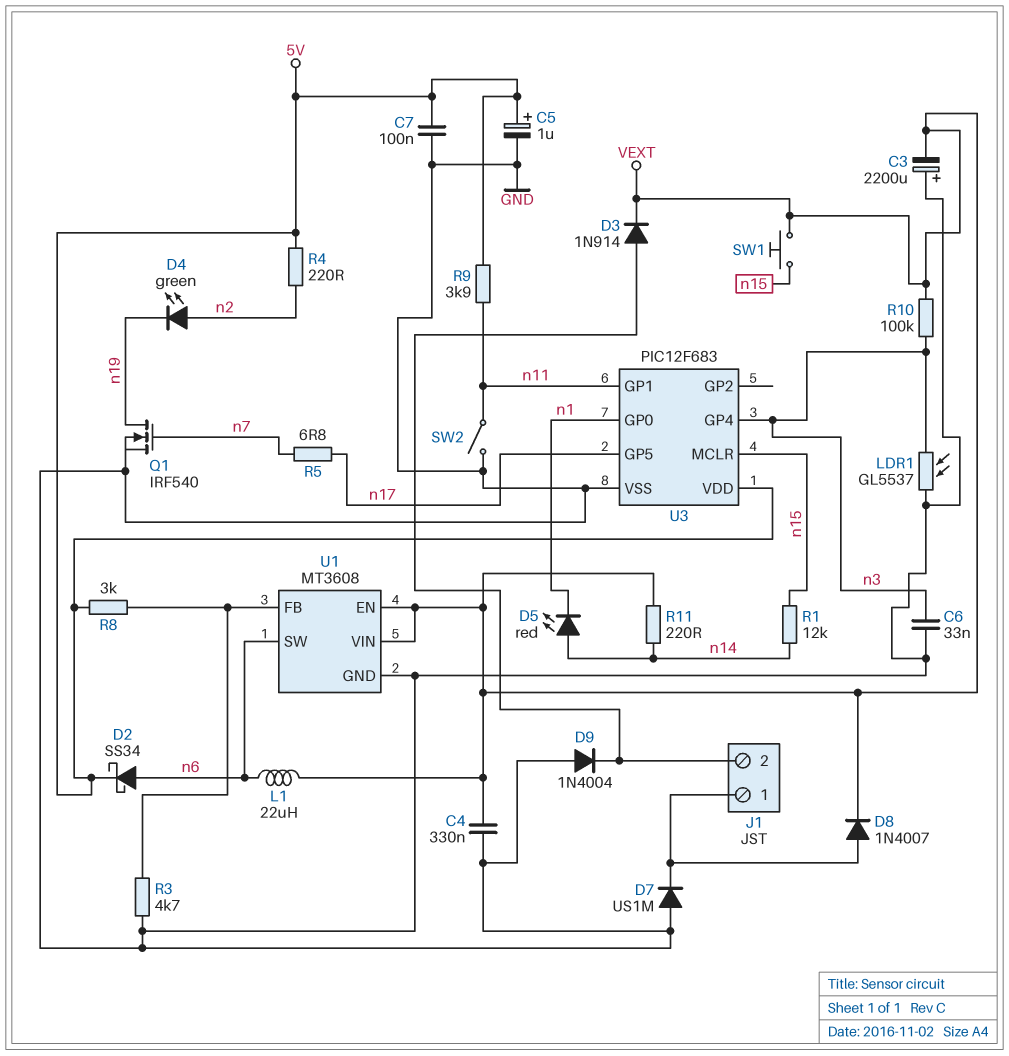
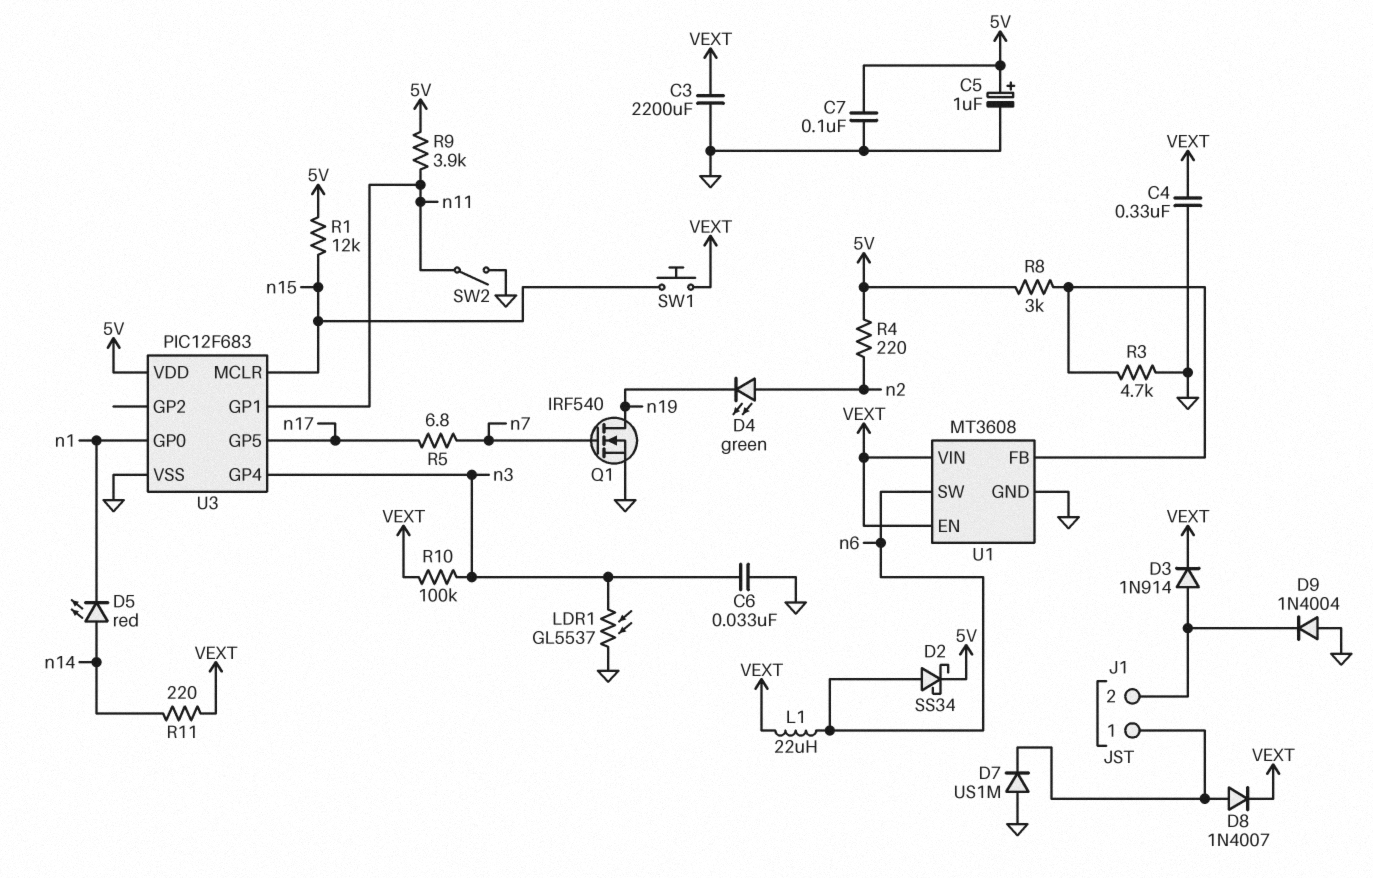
C3: 2200uF (plus GND, minus VEXT) -> 2200uF (GND, VEXT)
R1: 12k (n14, n15) -> 12k (5V, n15)

